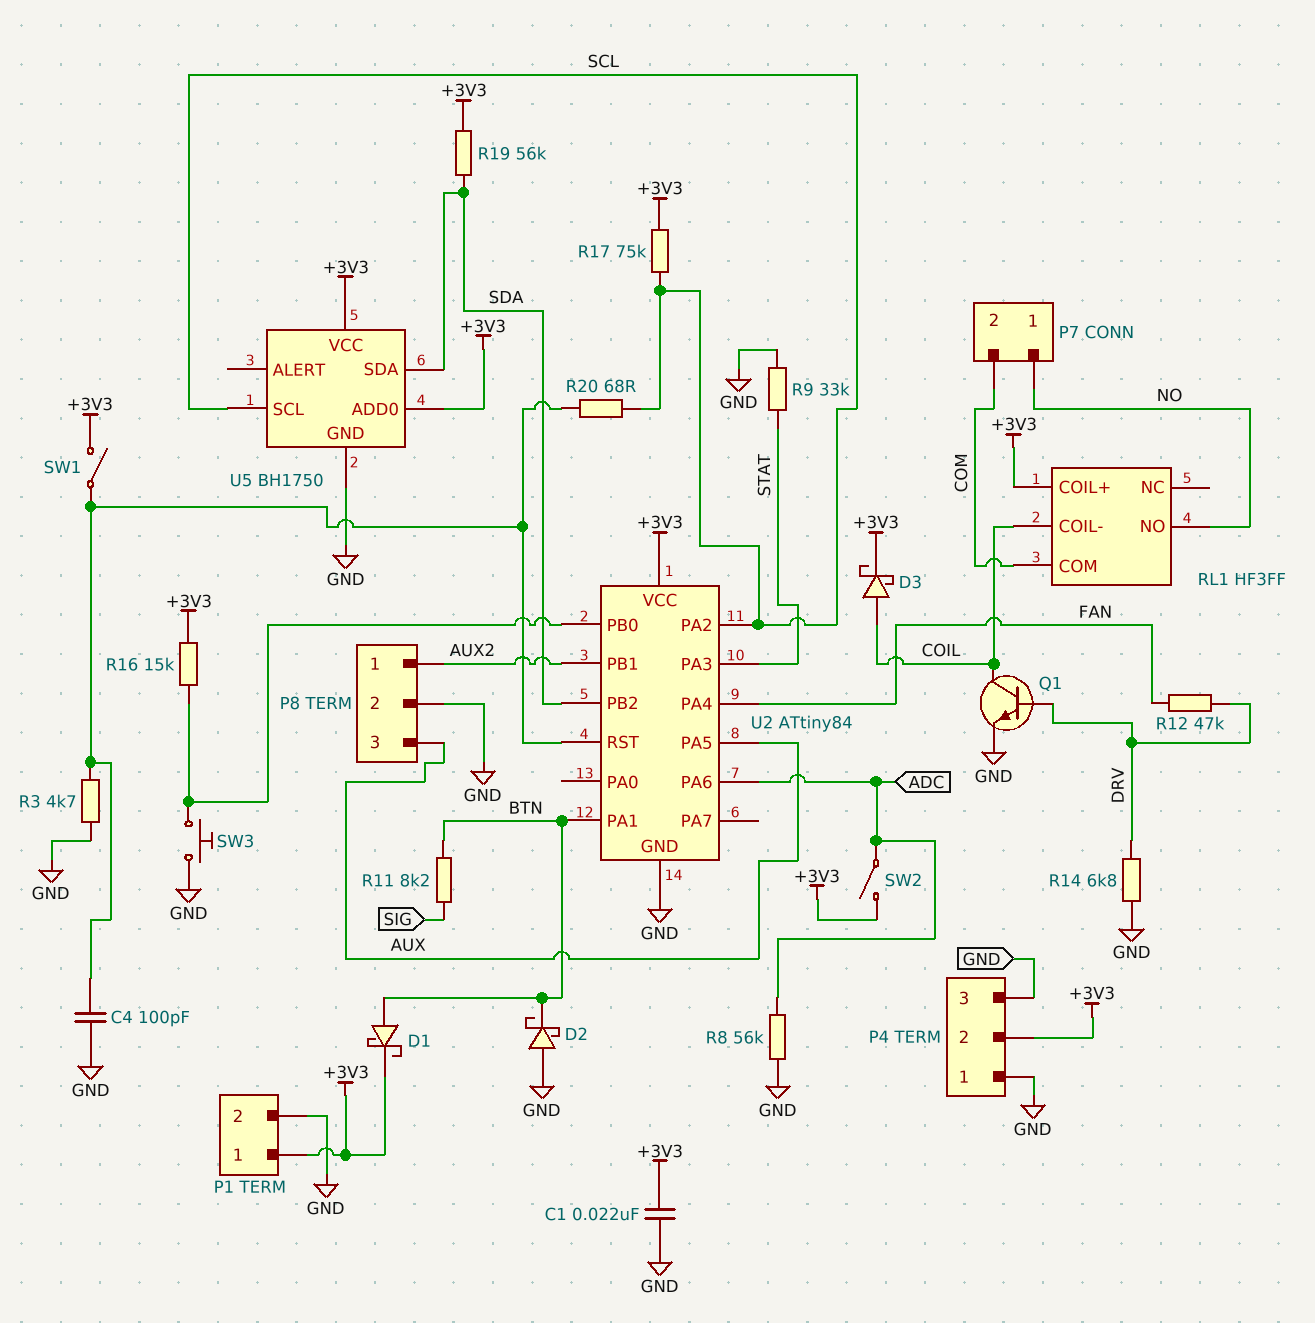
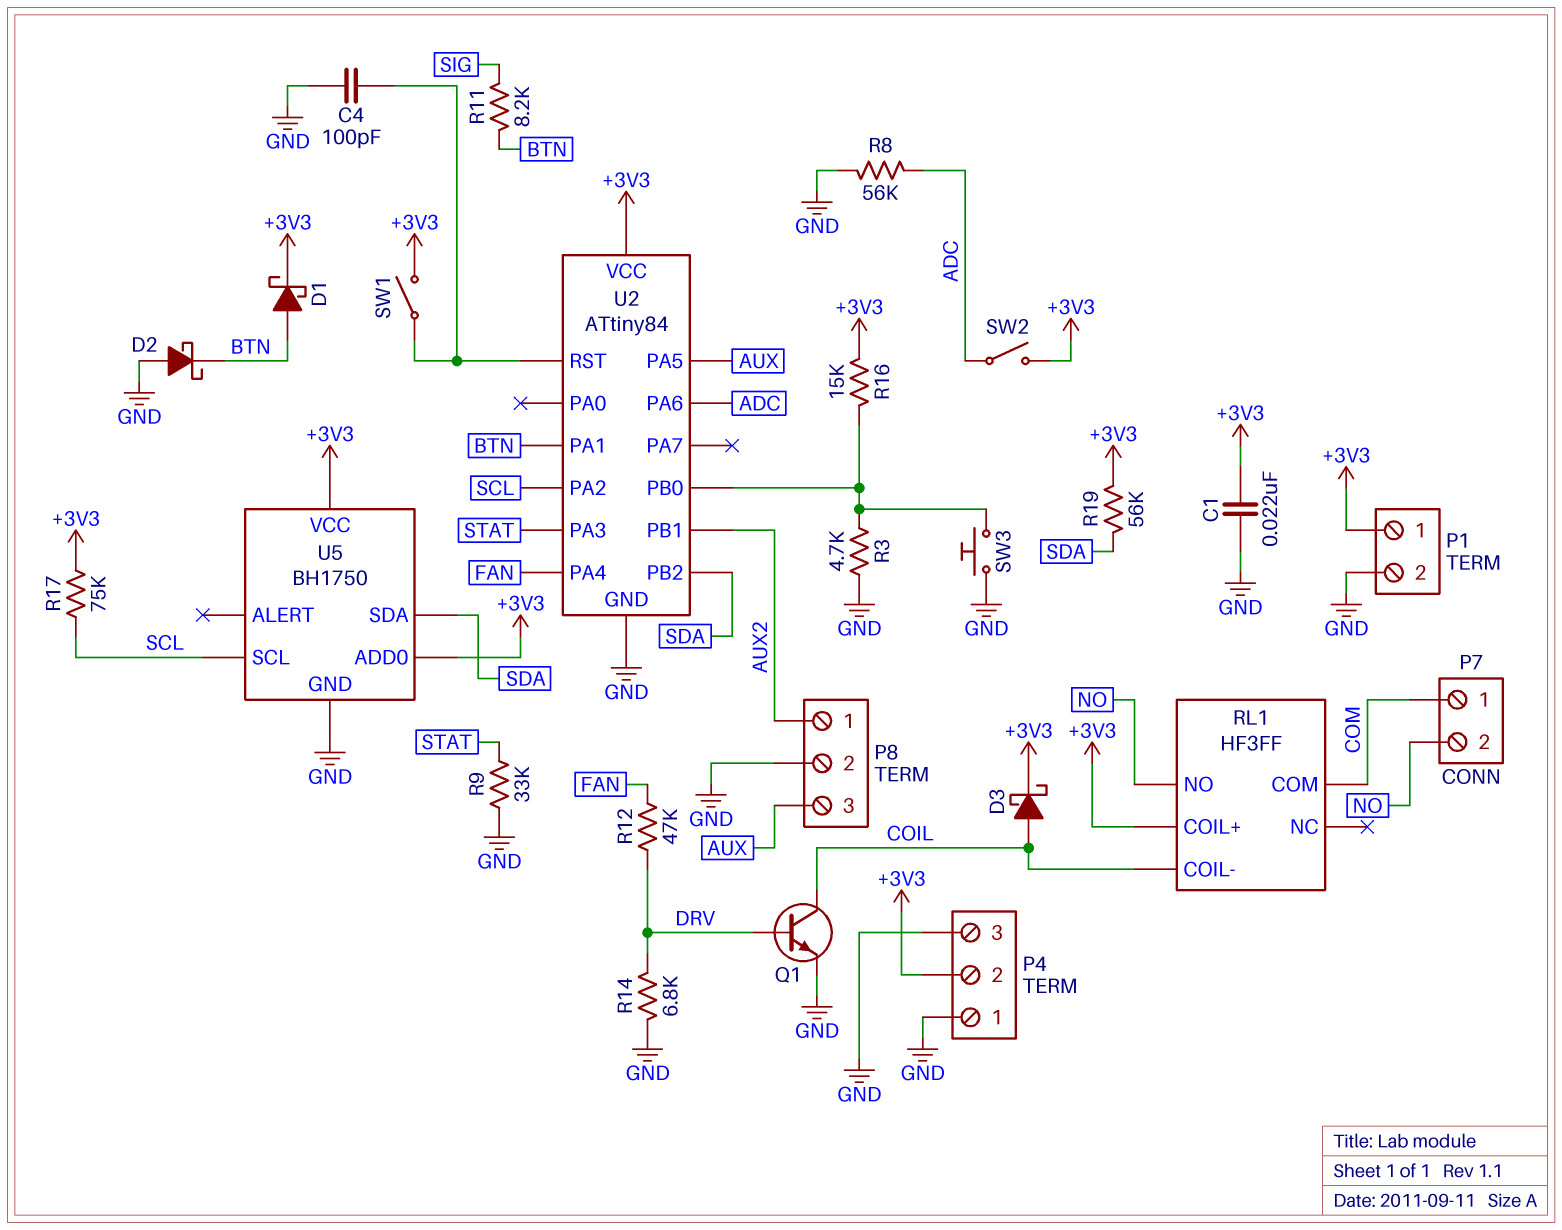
P7 pin 1: NO -> COM
P7 pin 2: COM -> NO
R3: 4.7k (GND, U2/RST) -> 4.7k (GND, U2/PB0)
R20: 68 (SCL, U2/RST) -> none

